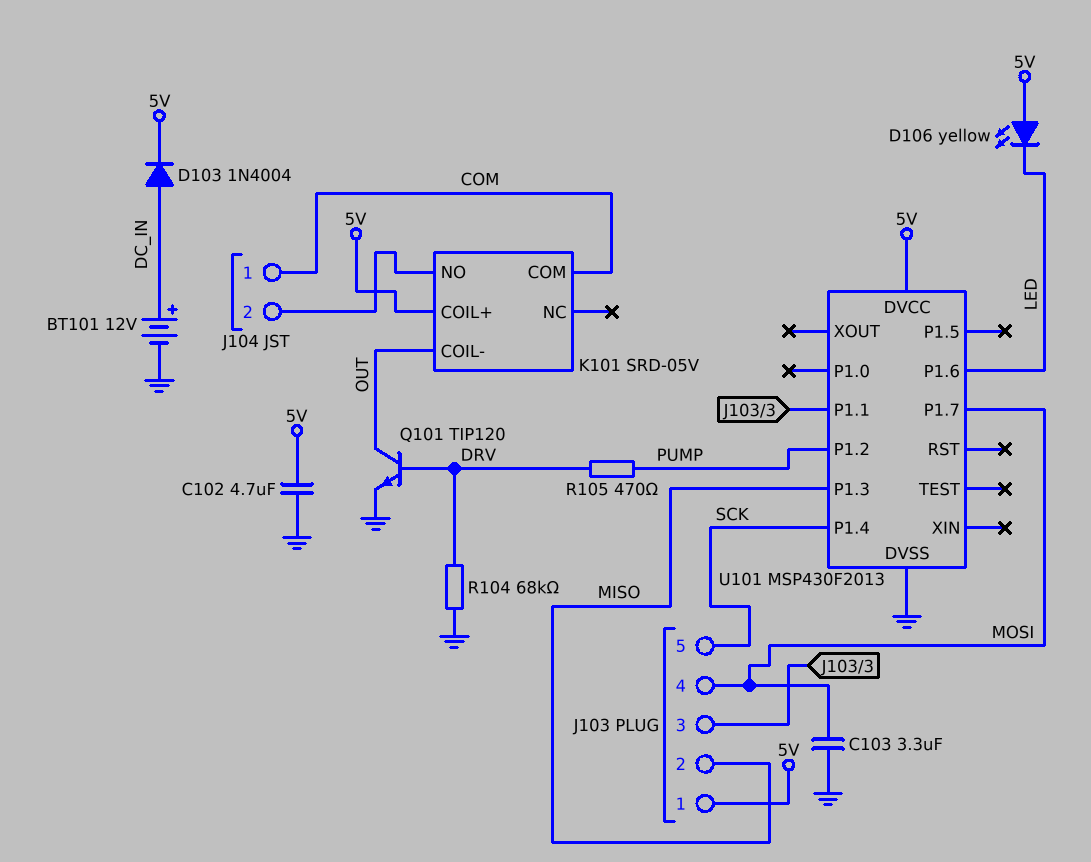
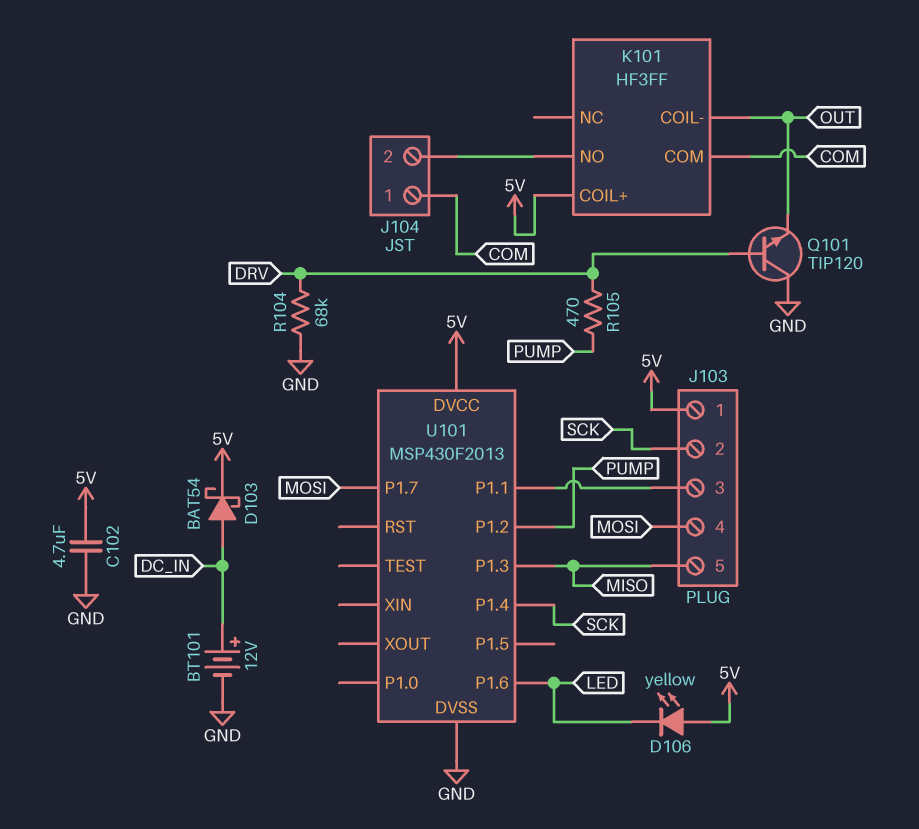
C103: 3.3uF (GND, MOSI) -> none
D103: diode 1N4004 (A DC_IN, K 5V) -> schottky BAT54 (A DC_IN, K 5V)
J103 pin 2: MISO -> SCK
J103 pin 5: SCK -> MISO
K101: SRD-05V -> HF3FF
Q101: NPN TIP120 (B DRV, C OUT, E GND) -> NPN TIP120 (B DRV, C GND, E OUT)

